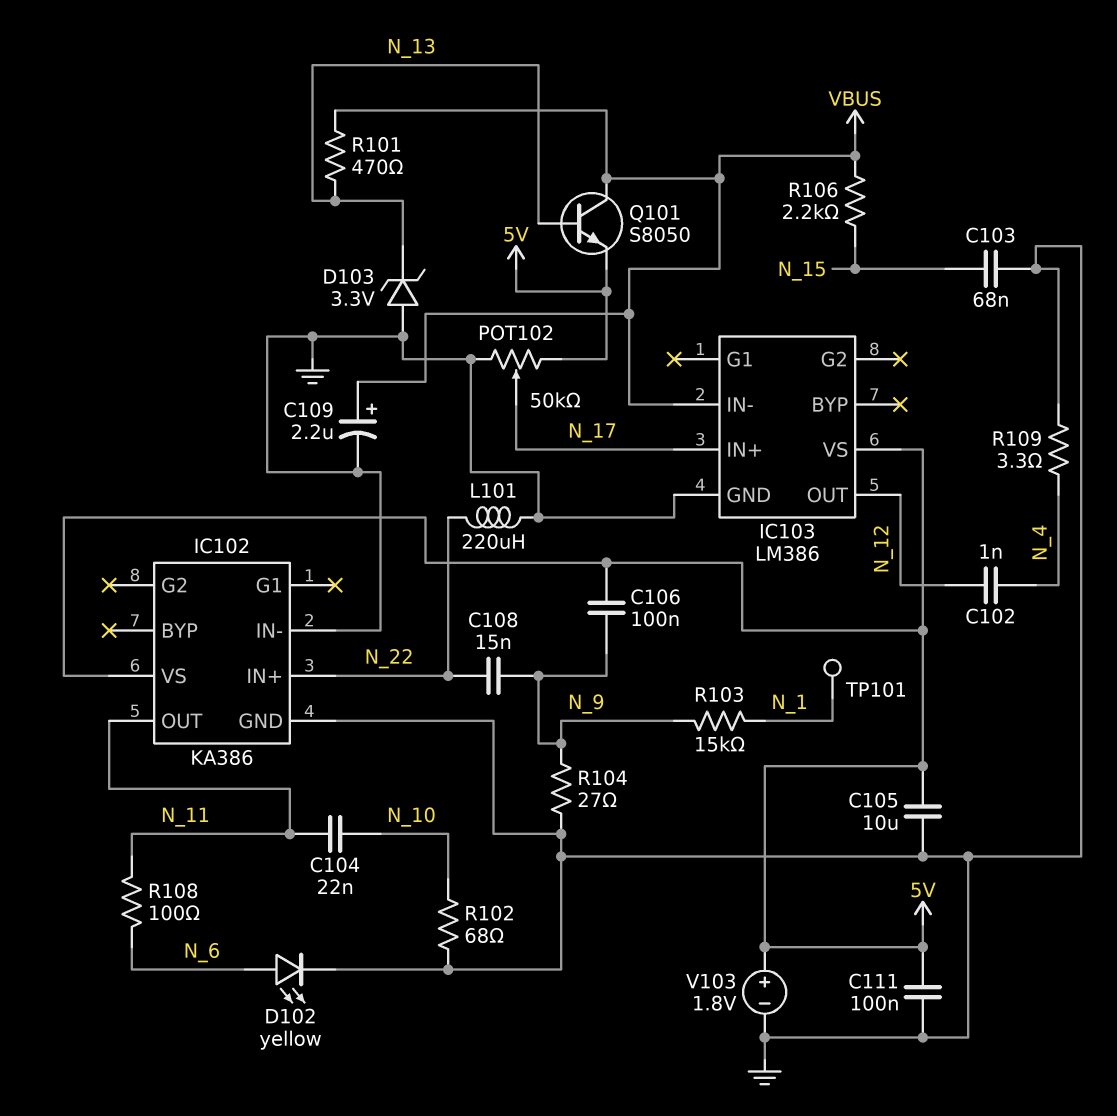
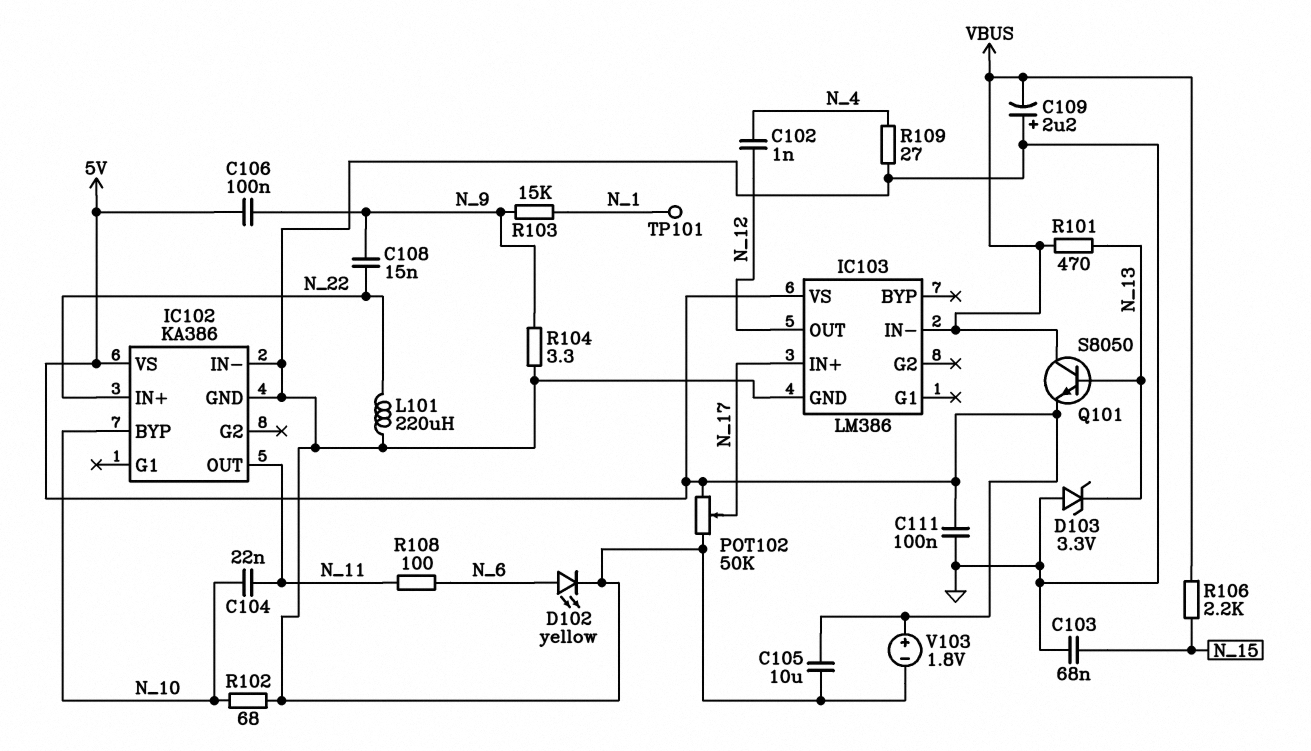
C109: 2.2uF (plus VBUS, minus GND) -> 2.2uF (plus GND, minus VBUS)
IC102 pin BYP: none -> N_10
R104: 27 (GND, N_9) -> 3.3 (GND, N_9)
R109: 3.3 (GND, N_4) -> 27 (GND, N_4)

